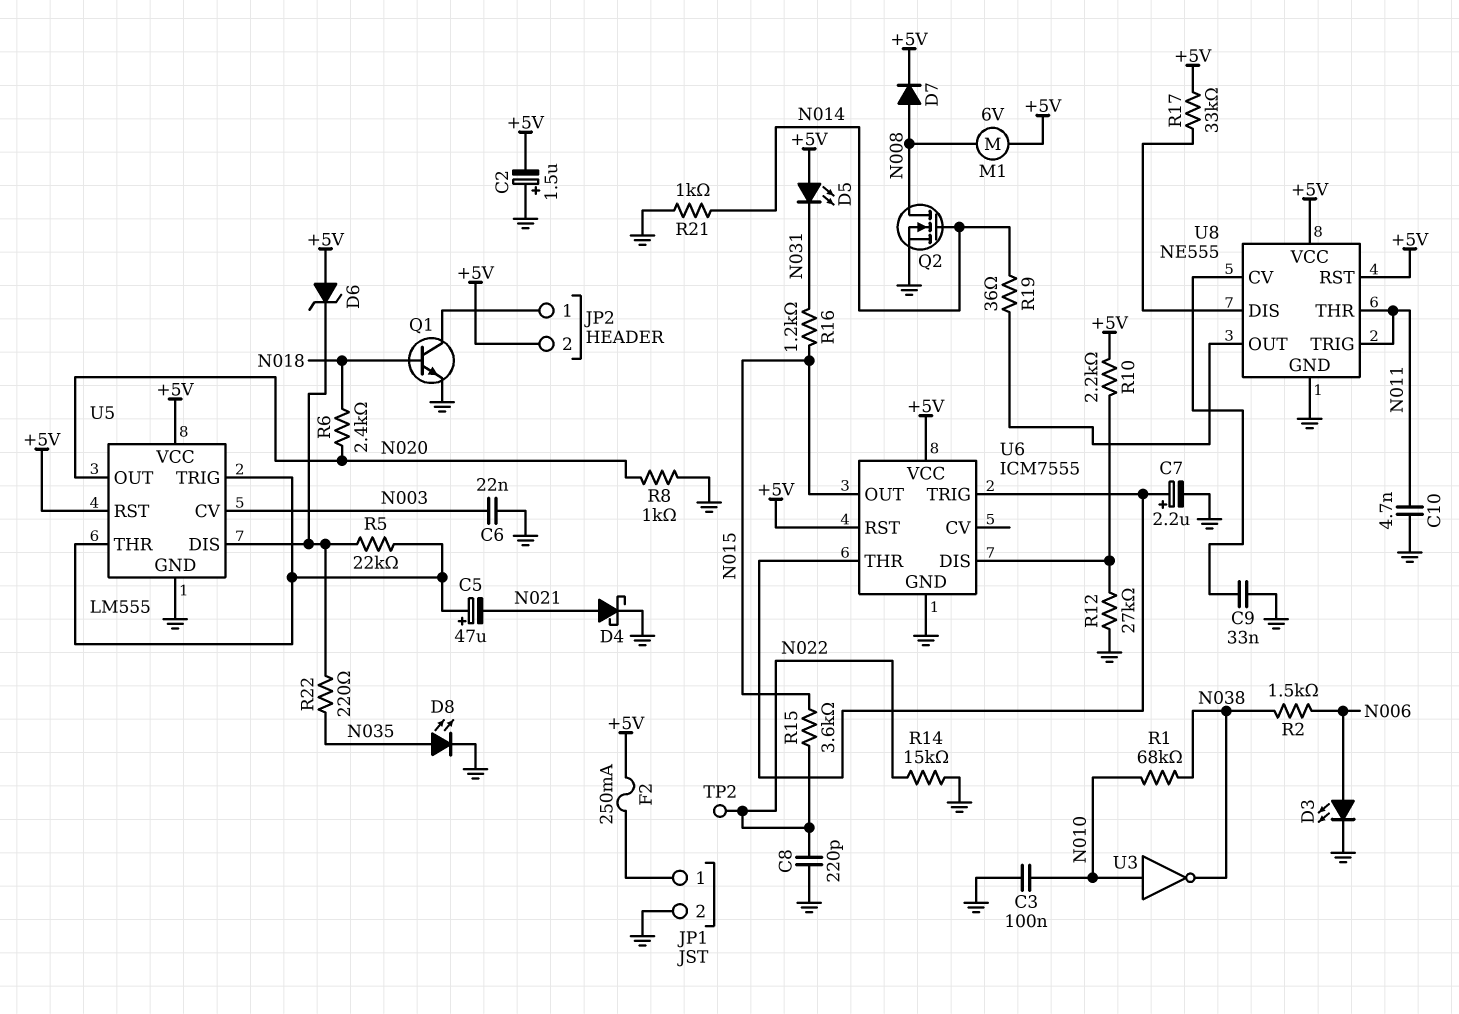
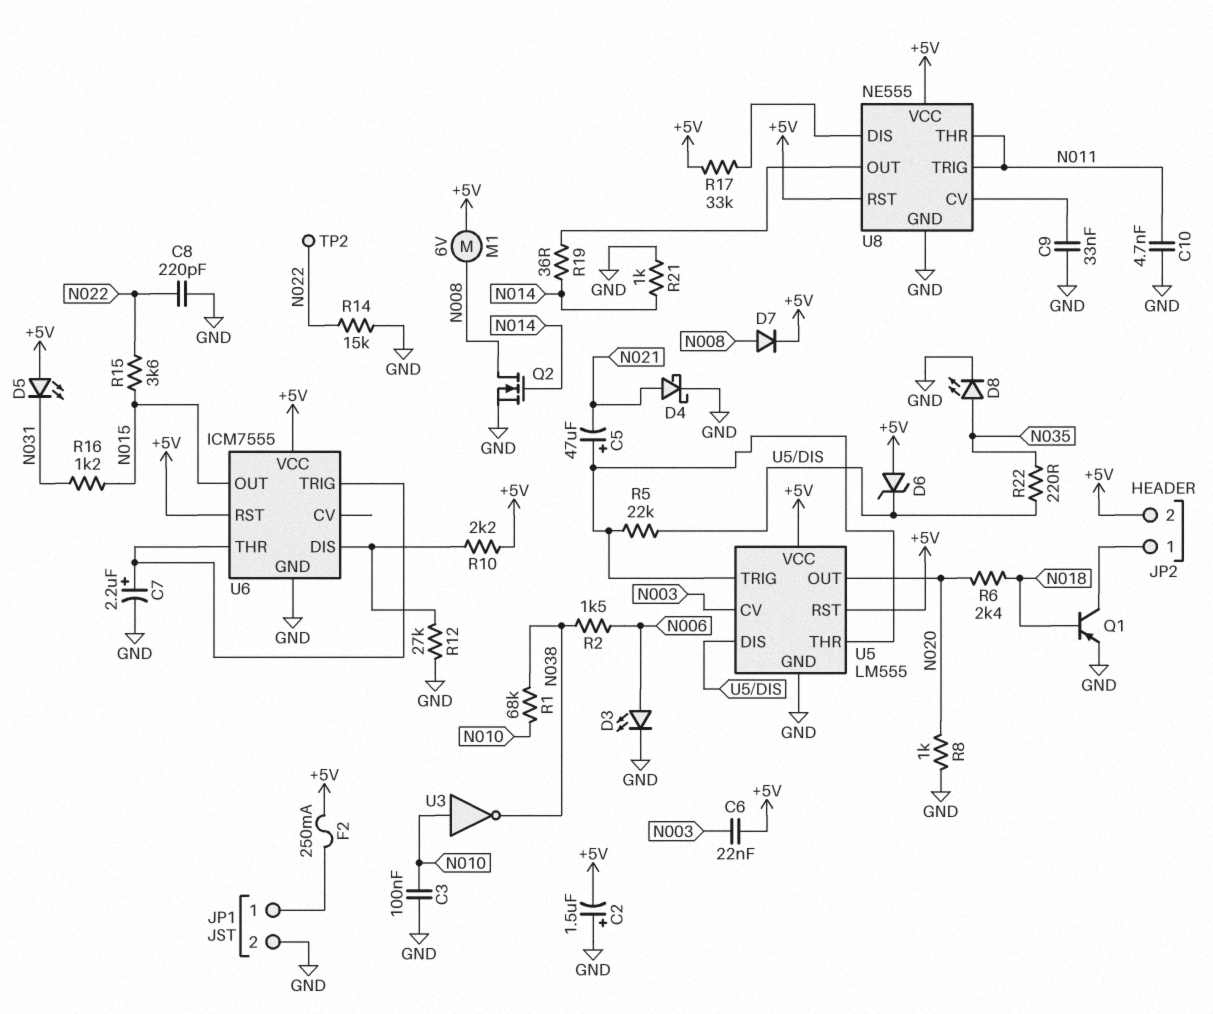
C6: 22nF (GND, N003) -> 22nF (+5V, N003)
Q1: NPN (B N018, C JP2/1, E GND) -> PNP (B N018, C JP2/1, E GND)

